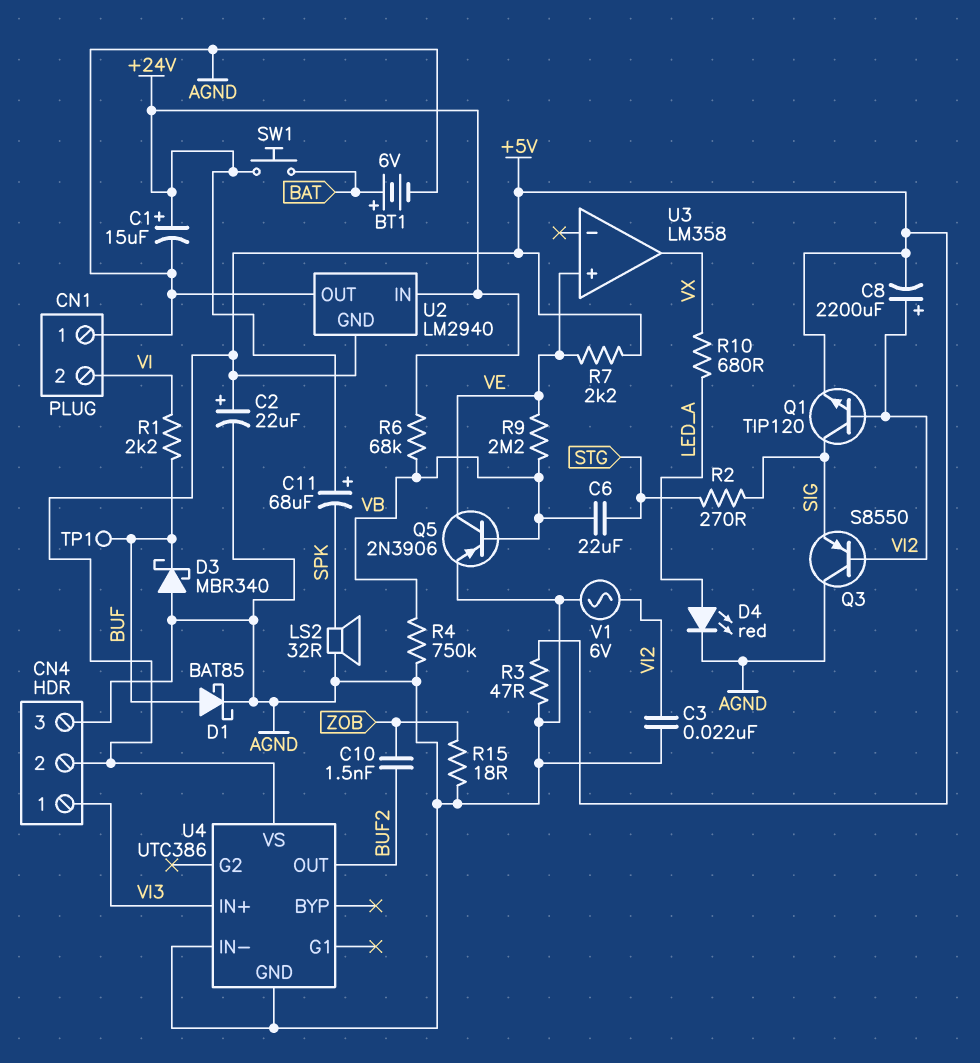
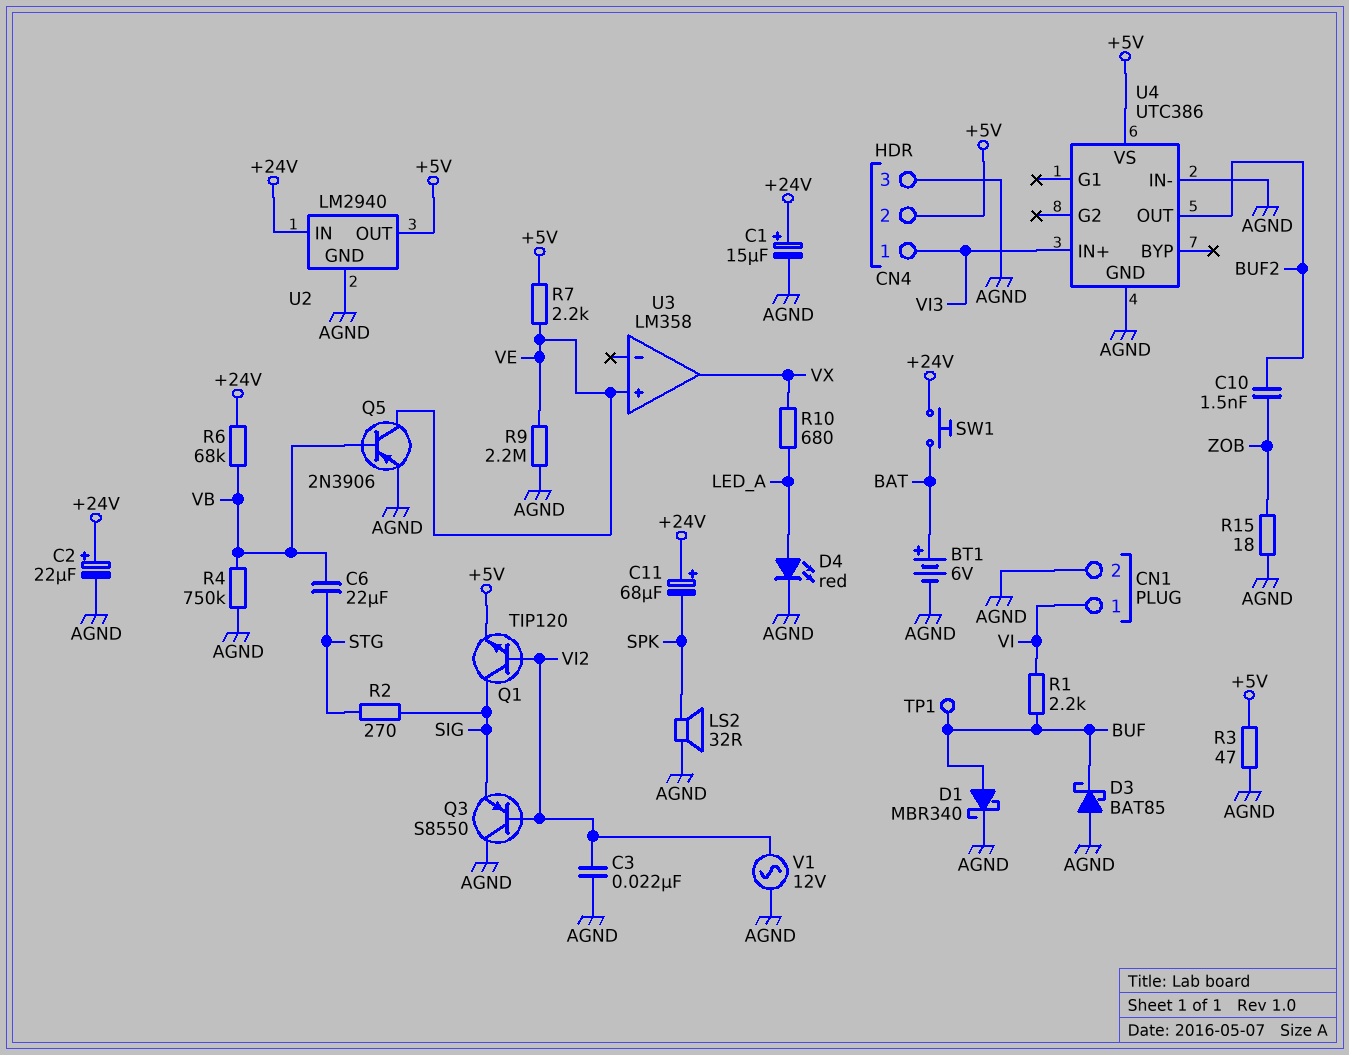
C2: 22uF (plus +5V, minus AGND) -> 22uF (plus +24V, minus AGND)
C8: 2200uF (plus VI2, minus +5V) -> none
CN1 pin 1: AGND -> VI
CN1 pin 2: VI -> AGND
D1: schottky BAT85 (A BUF, K AGND) -> schottky MBR340 (A BUF, K AGND)
D3: schottky MBR340 (A AGND, K BUF) -> schottky BAT85 (A AGND, K BUF)
R9: 2.2M (VB, VE) -> 2.2M (AGND, VE)
U2 pin GND: +5V -> AGND
U2 pin OUT: AGND -> +5V
V1: AC 6V (AGND, VI2) -> AC 12V (AGND, VI2)

